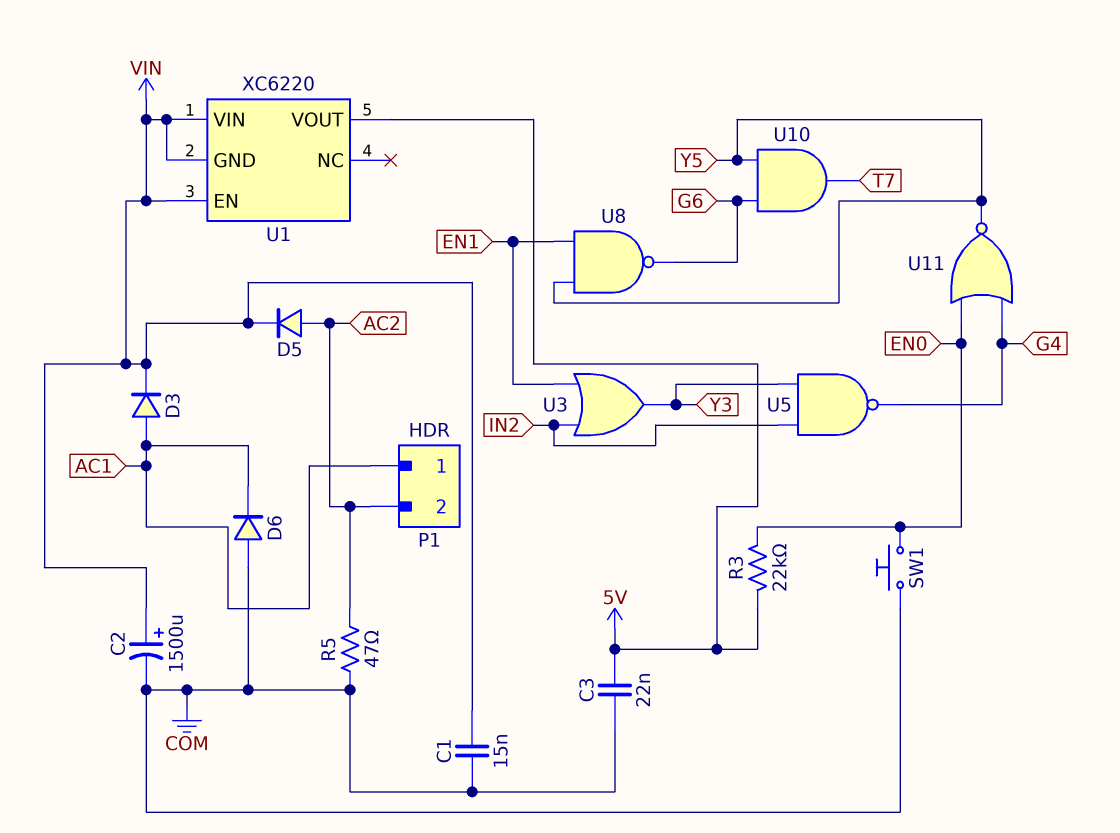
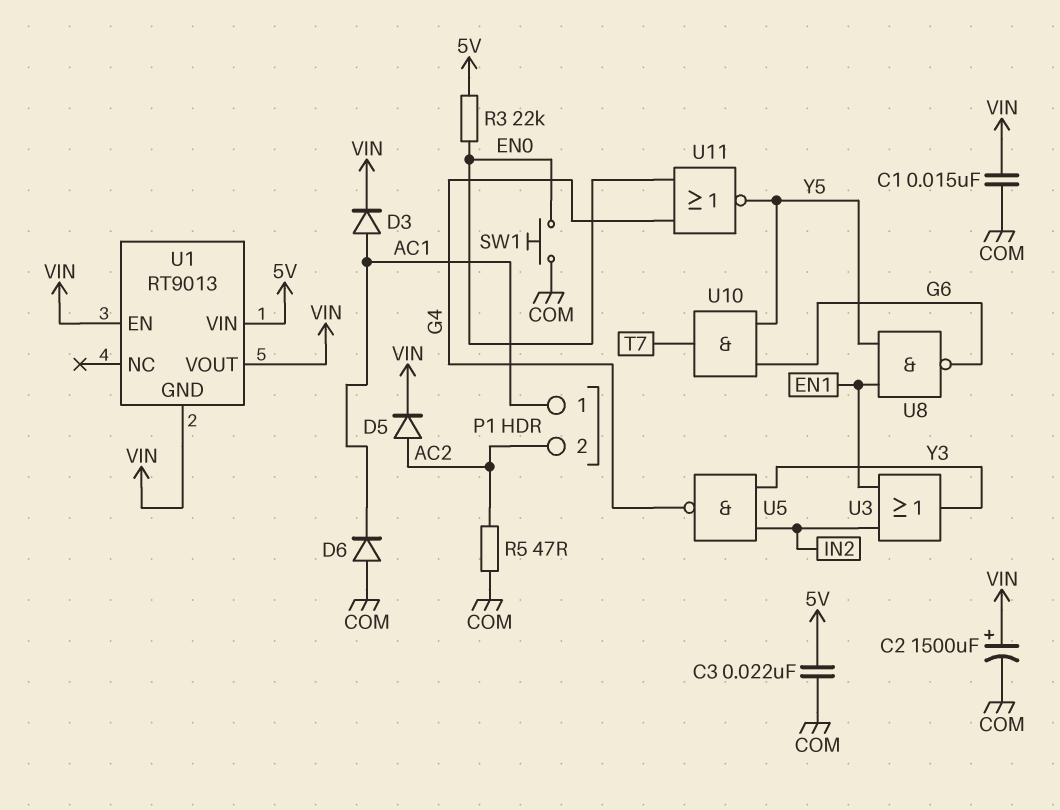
U1: XC6220 -> RT9013
U1 pin VIN: VIN -> 5V
U1 pin VOUT: 5V -> VIN

